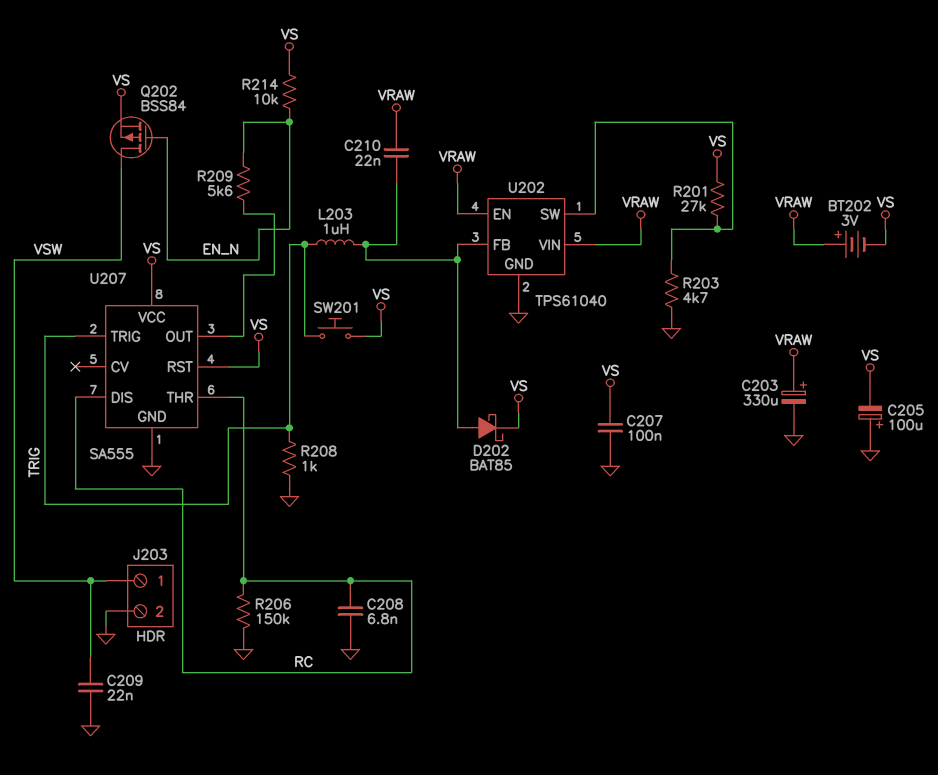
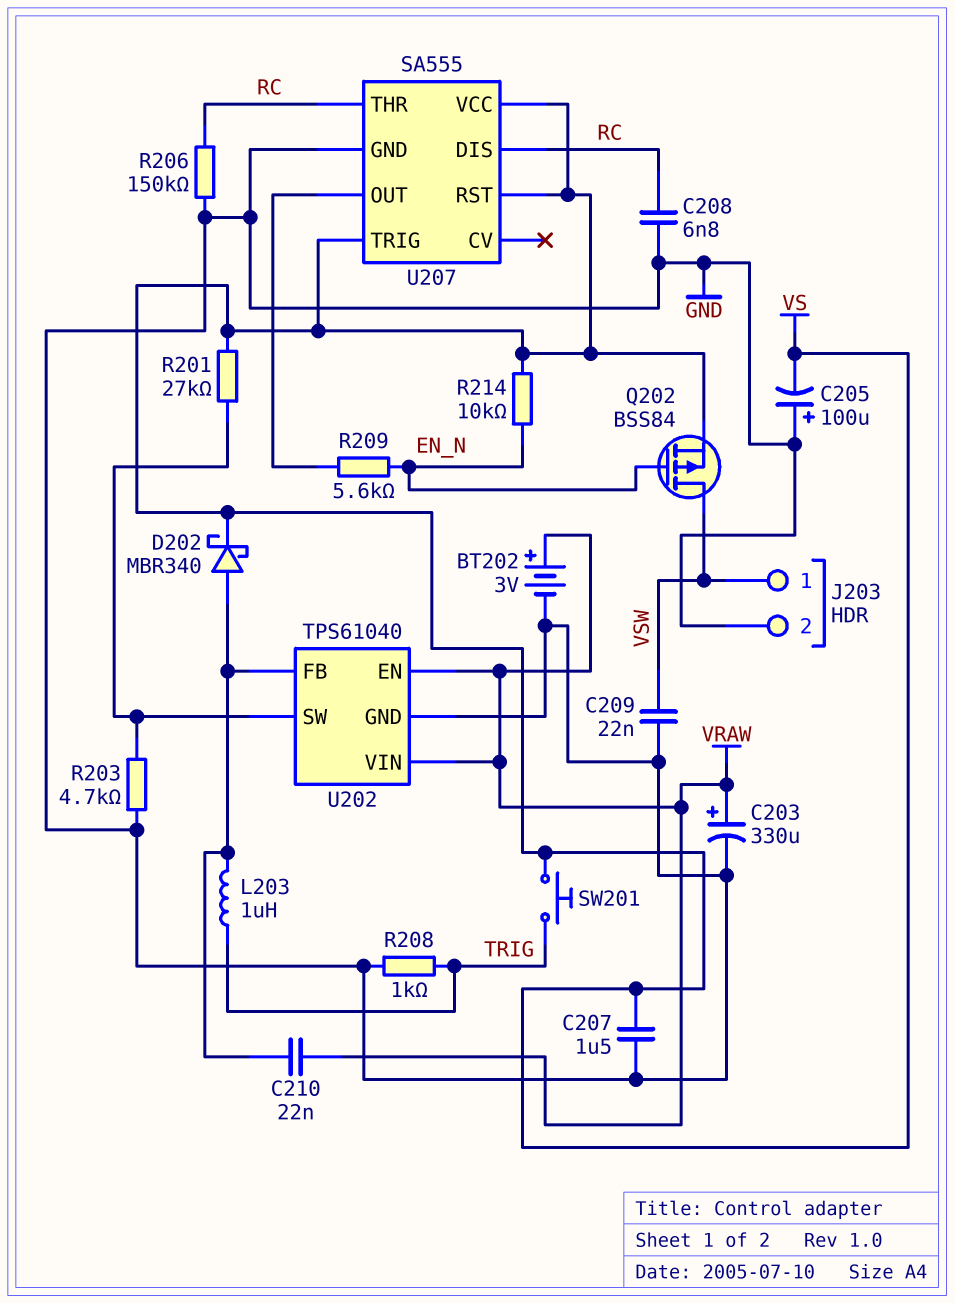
BT202: 3V (plus VRAW, minus VS) -> 3V (plus VRAW, minus GND)
C207: 100nF (GND, VS) -> 1.5uF (GND, VS)
D202: schottky BAT85 (A U202/FB, K VS) -> schottky MBR340 (A U202/FB, K VS)
U207 pin TRIG: TRIG -> VS

